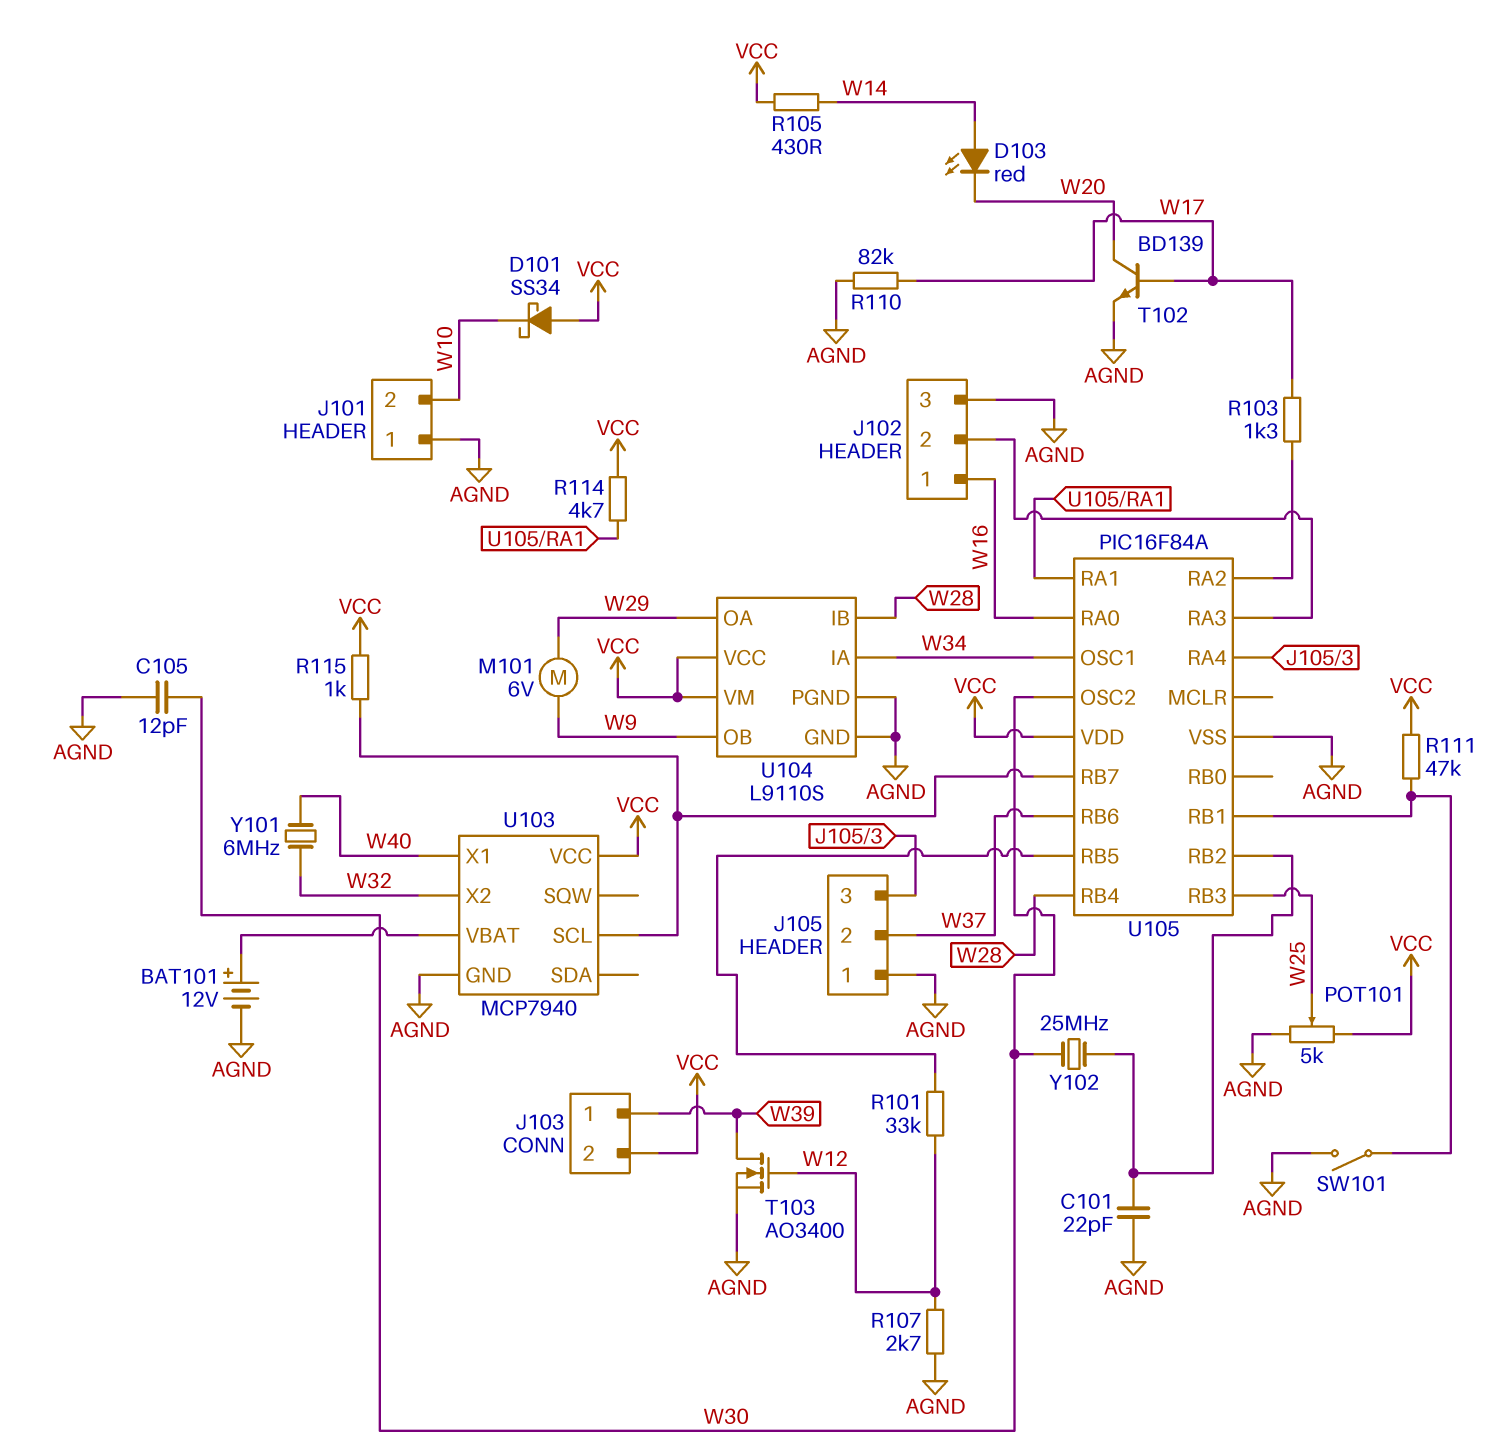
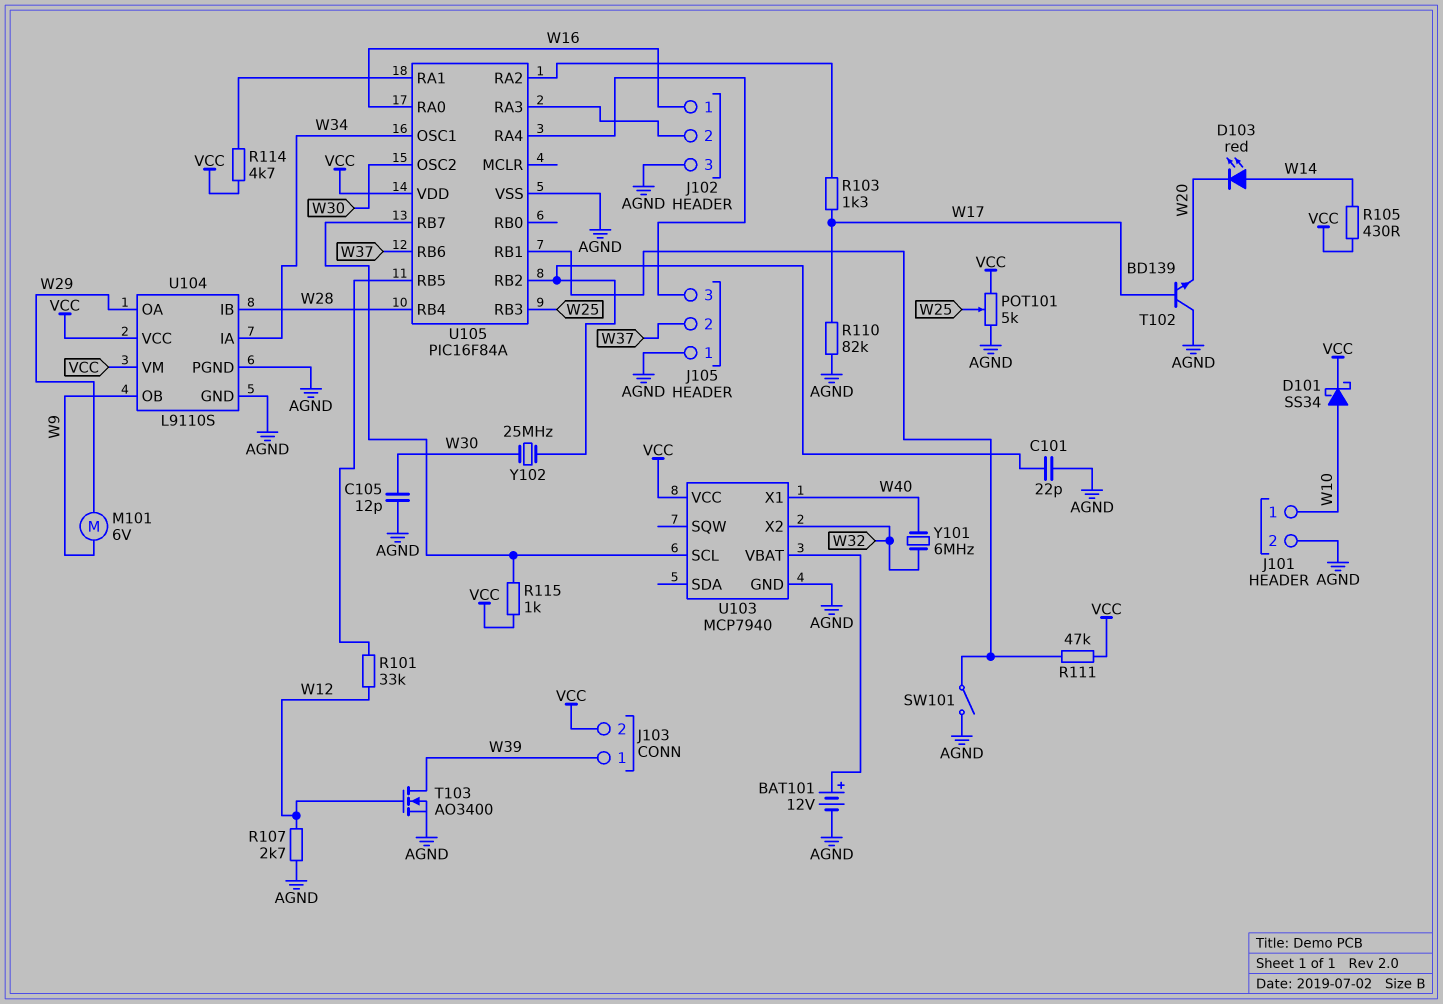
D101: schottky SS34 (A VCC, K W10) -> schottky SS34 (A W10, K VCC)
J101 pin 1: AGND -> W10
J101 pin 2: W10 -> AGND
T102: NPN BD139 (B W17, C W20, E AGND) -> NPN BD139 (B W17, C AGND, E W20)

